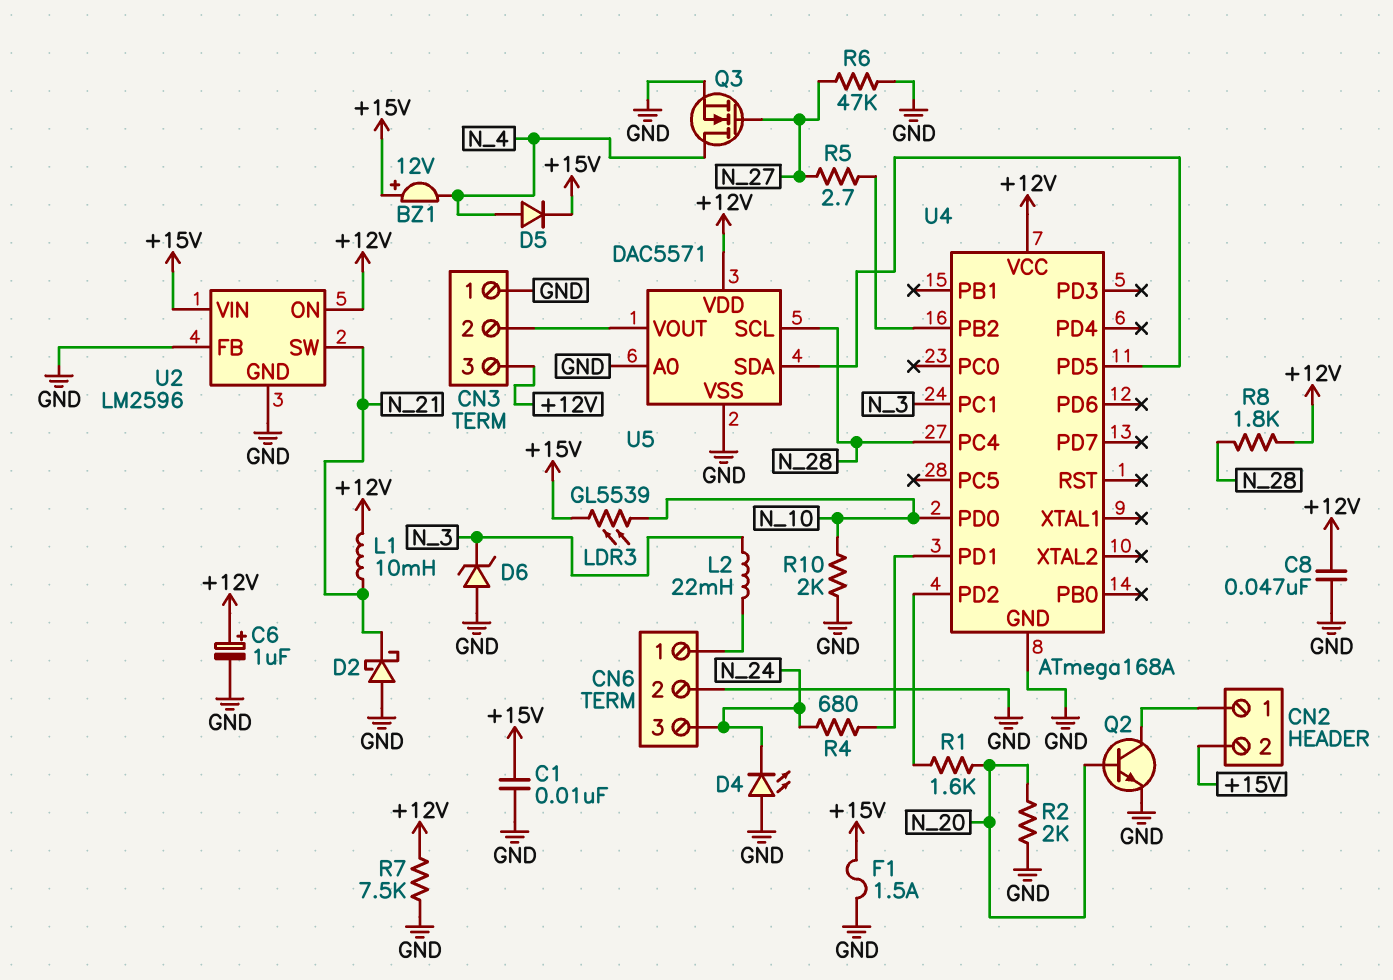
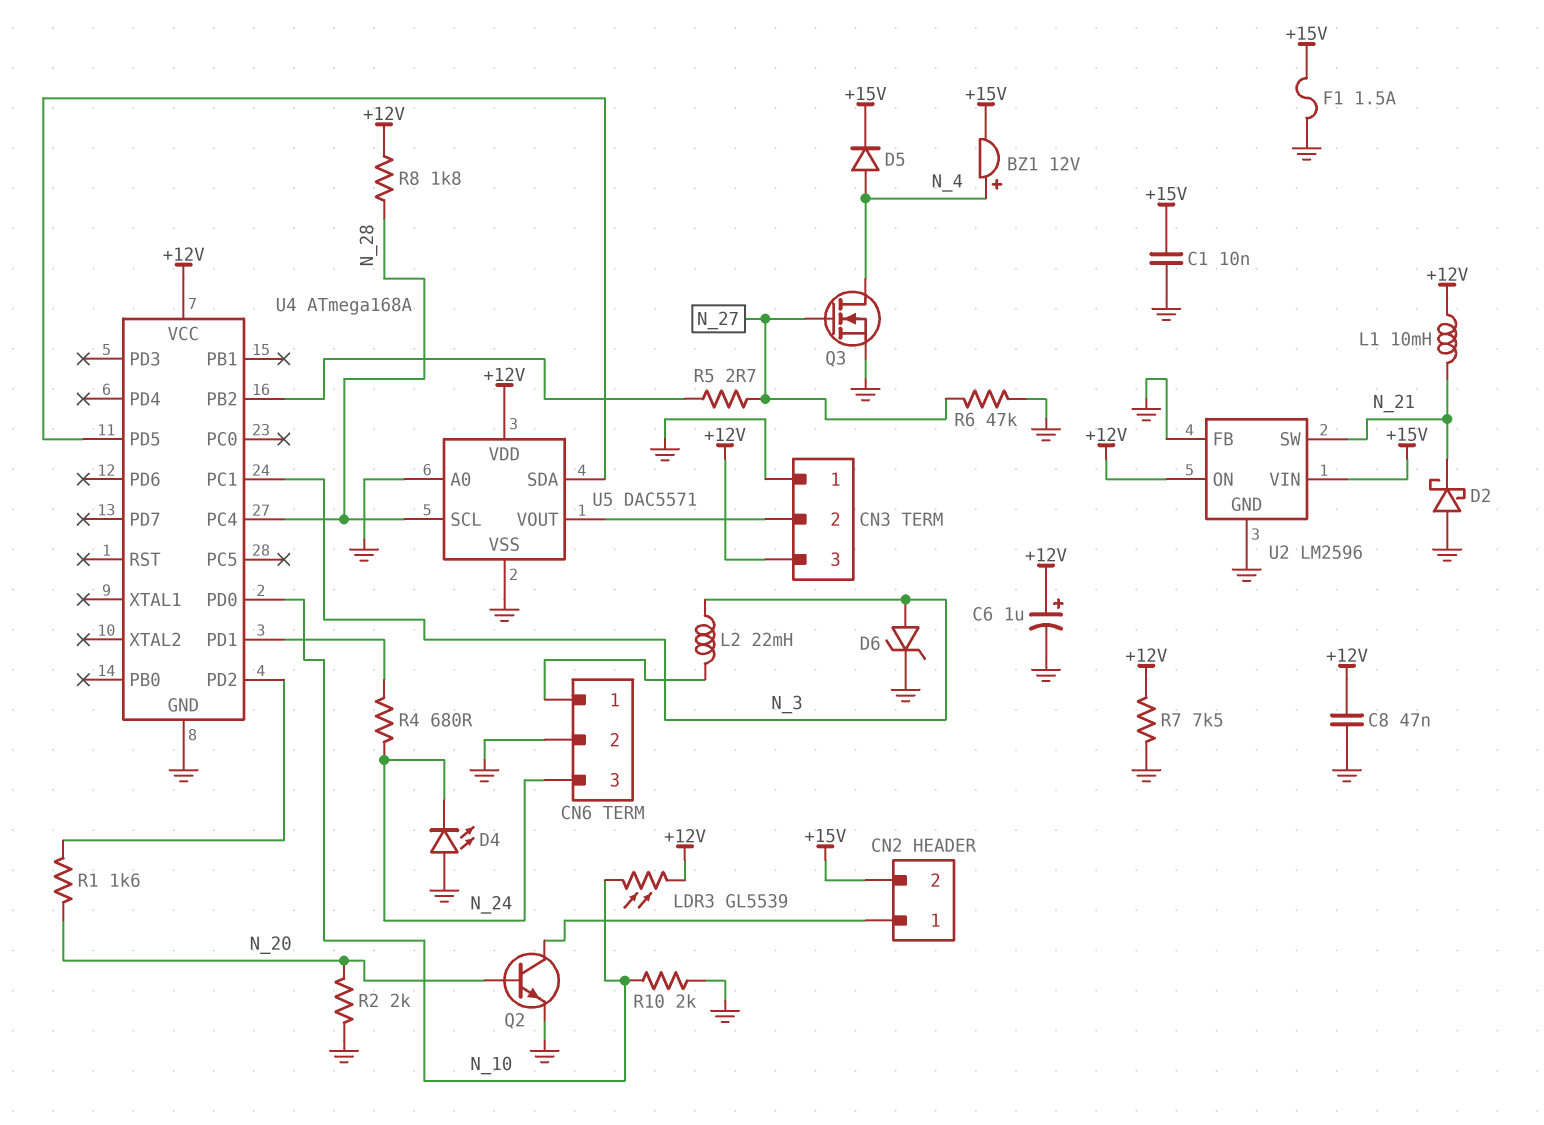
BZ1: buzzer 12V (plus +15V, minus N_4) -> buzzer 12V (plus N_4, minus +15V)
D6: zener (A GND, K N_3) -> zener (A N_3, K GND)
LDR3: GL5539 (+15V, N_10) -> GL5539 (+12V, N_10)

